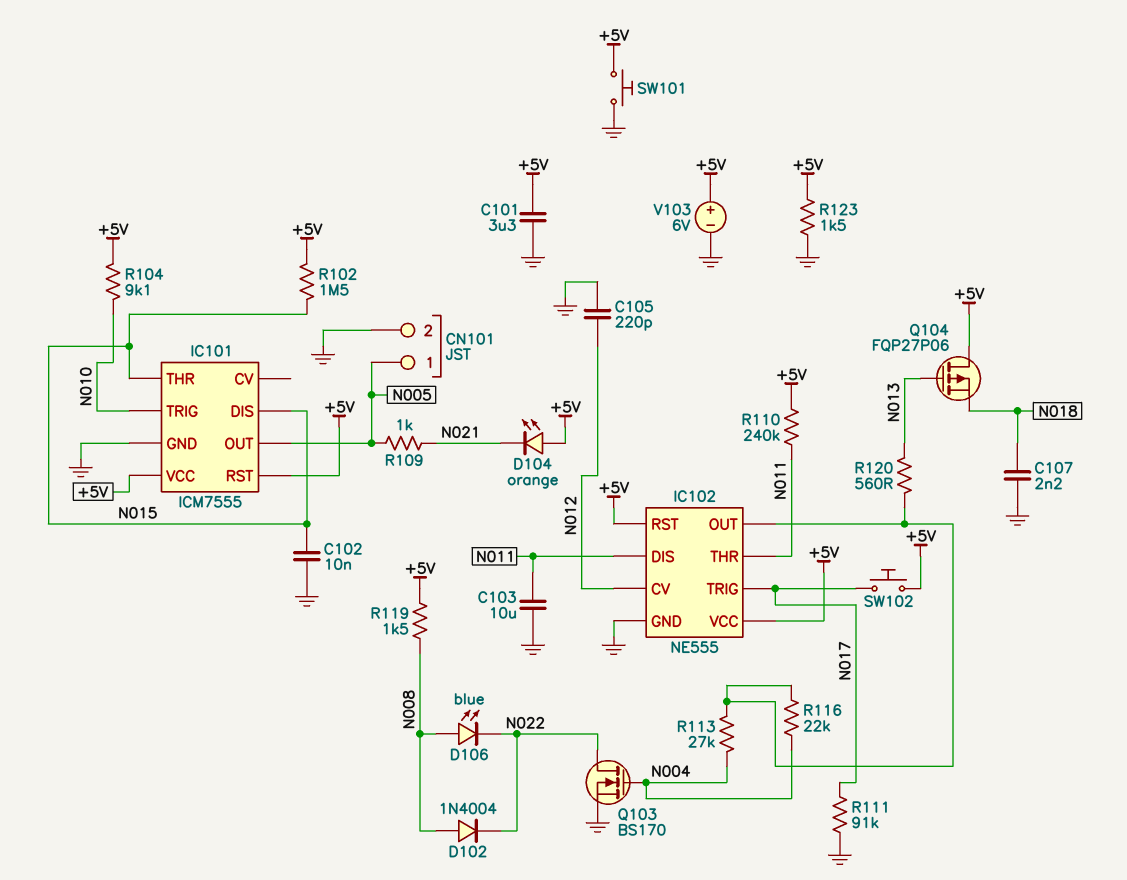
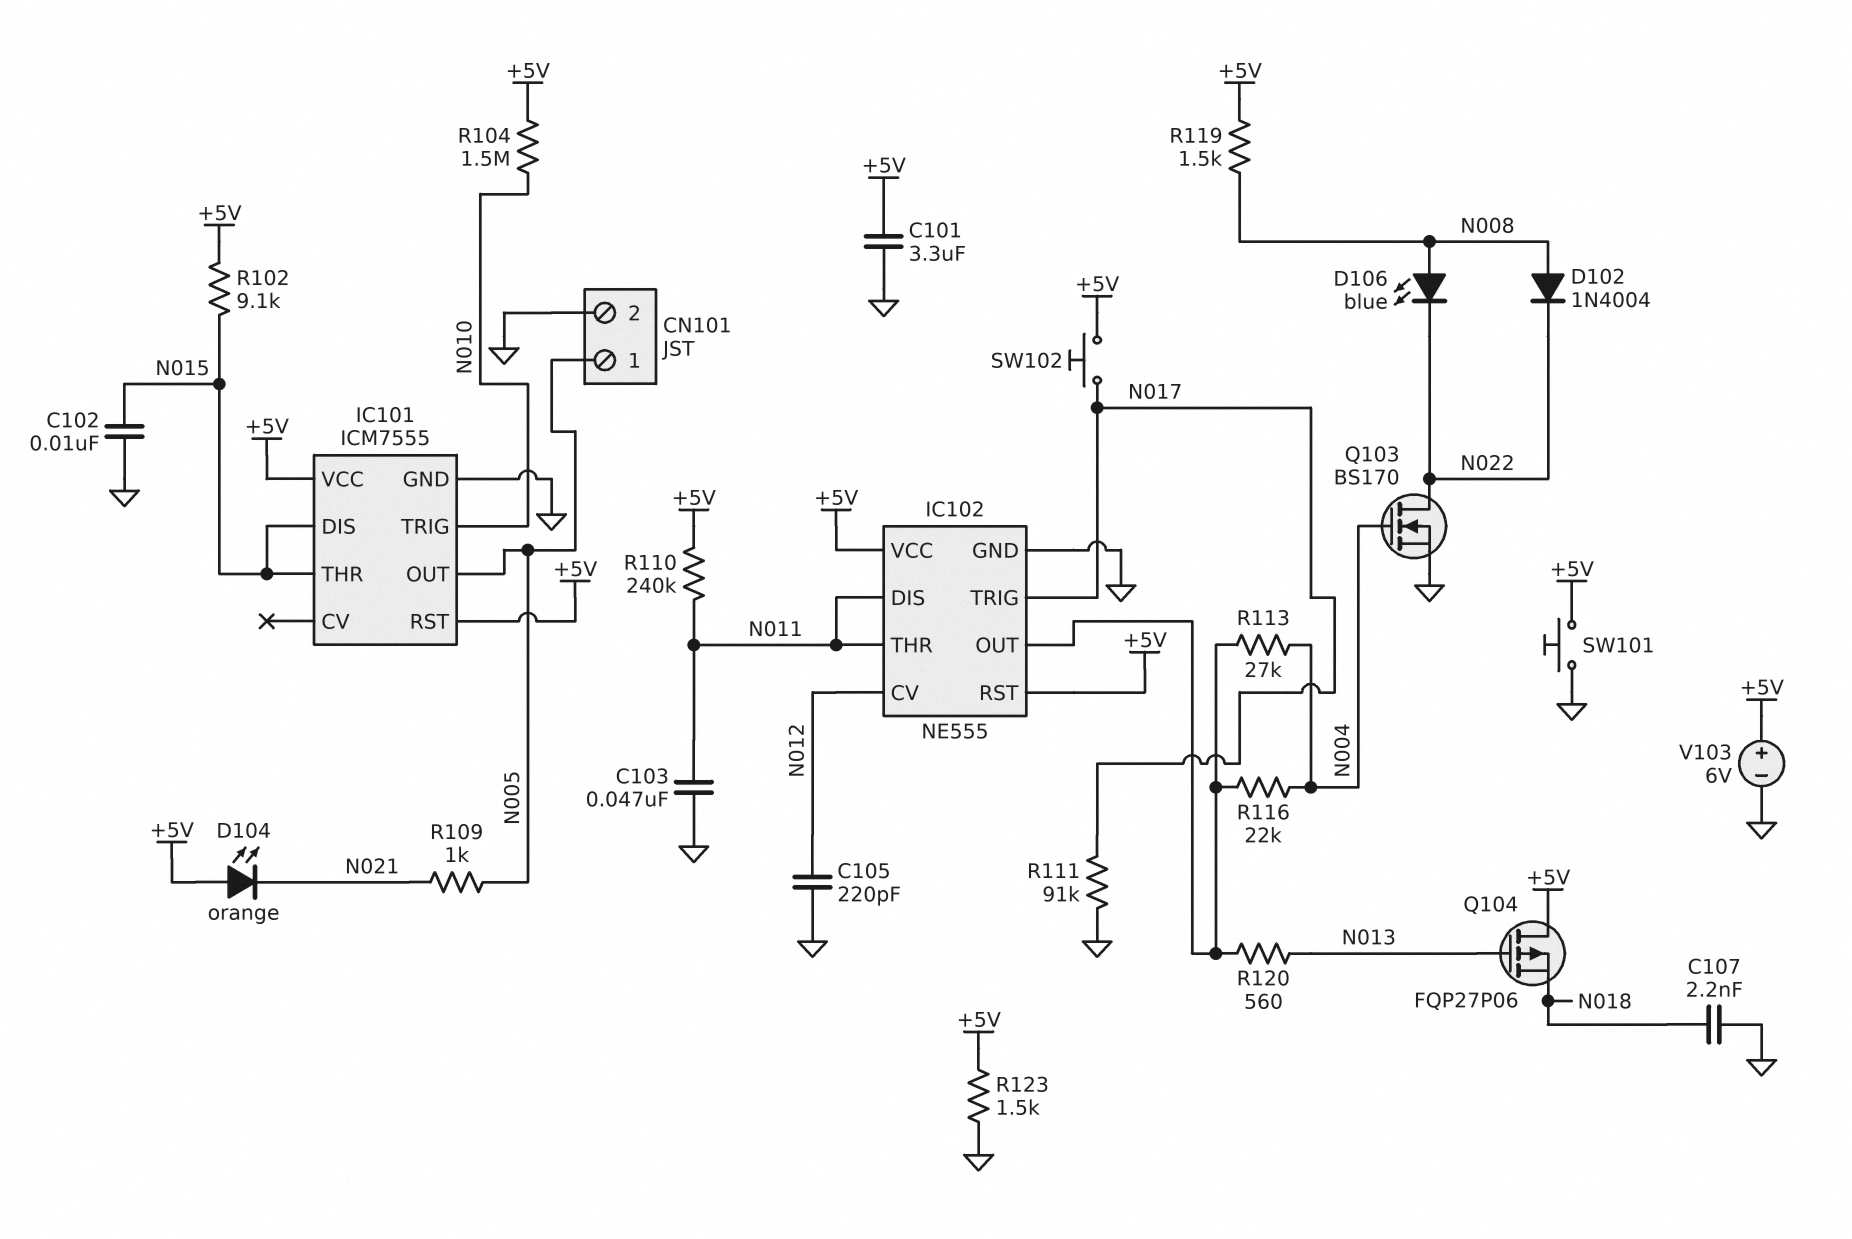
C103: 10uF (GND, N011) -> 47nF (GND, N011)
R102: 1.5M (+5V, N015) -> 9.1k (+5V, N015)
R104: 9.1k (+5V, N010) -> 1.5M (+5V, N010)

